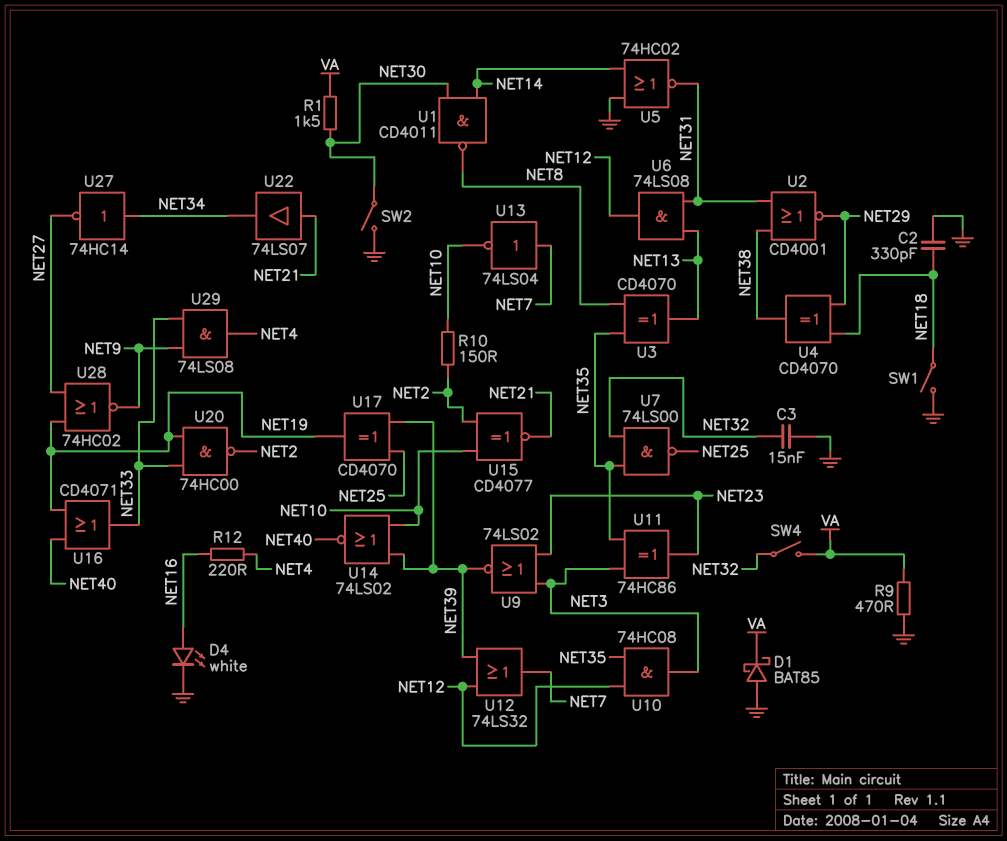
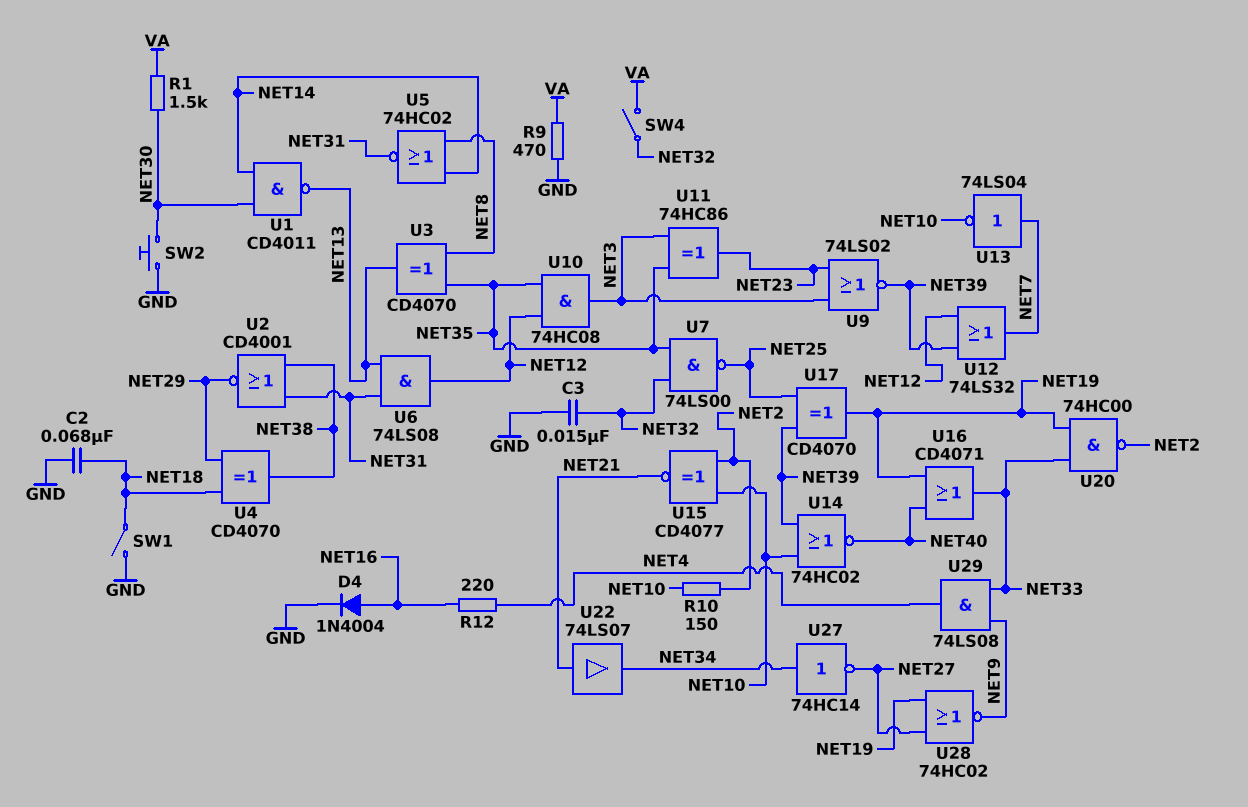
C2: 330pF (GND, NET18) -> 68nF (GND, NET18)
D1: schottky BAT85 (A GND, K VA) -> none
D4: LED white (A NET16, K GND) -> diode 1N4004 (A NET16, K GND)
SW2: switch (GND, NET30) -> button (GND, NET30)
U1: NAND CD4011 (in NET14, in NET30, out NET8) -> NAND CD4011 (in NET14, in NET30, out NET13)
U5: NOR 74HC02 (in GND, in NET14, out NET31) -> NOR 74HC02 (in NET8, in NET14, out NET31)
U14: NOR 74LS02 (in NET10, in NET39, out NET40) -> NOR 74HC02 (in NET10, in NET39, out NET40)

